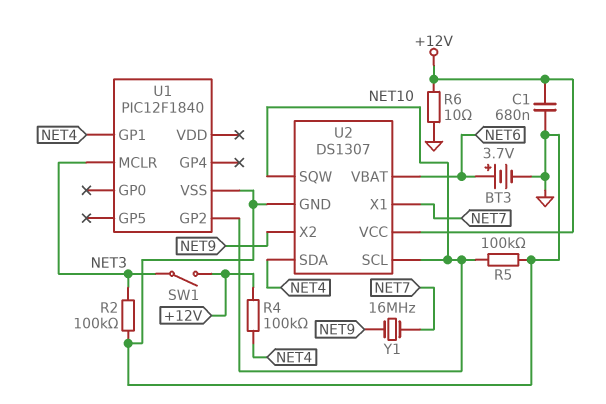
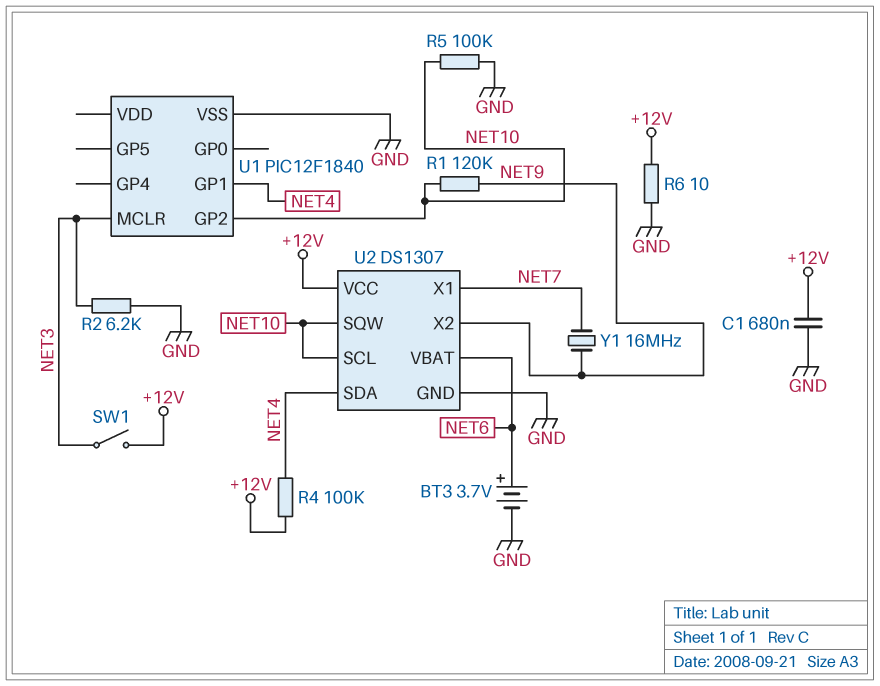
R1: none -> 120k (NET9, NET10)
R2: 100k (GND, NET3) -> 6.2k (GND, NET3)

